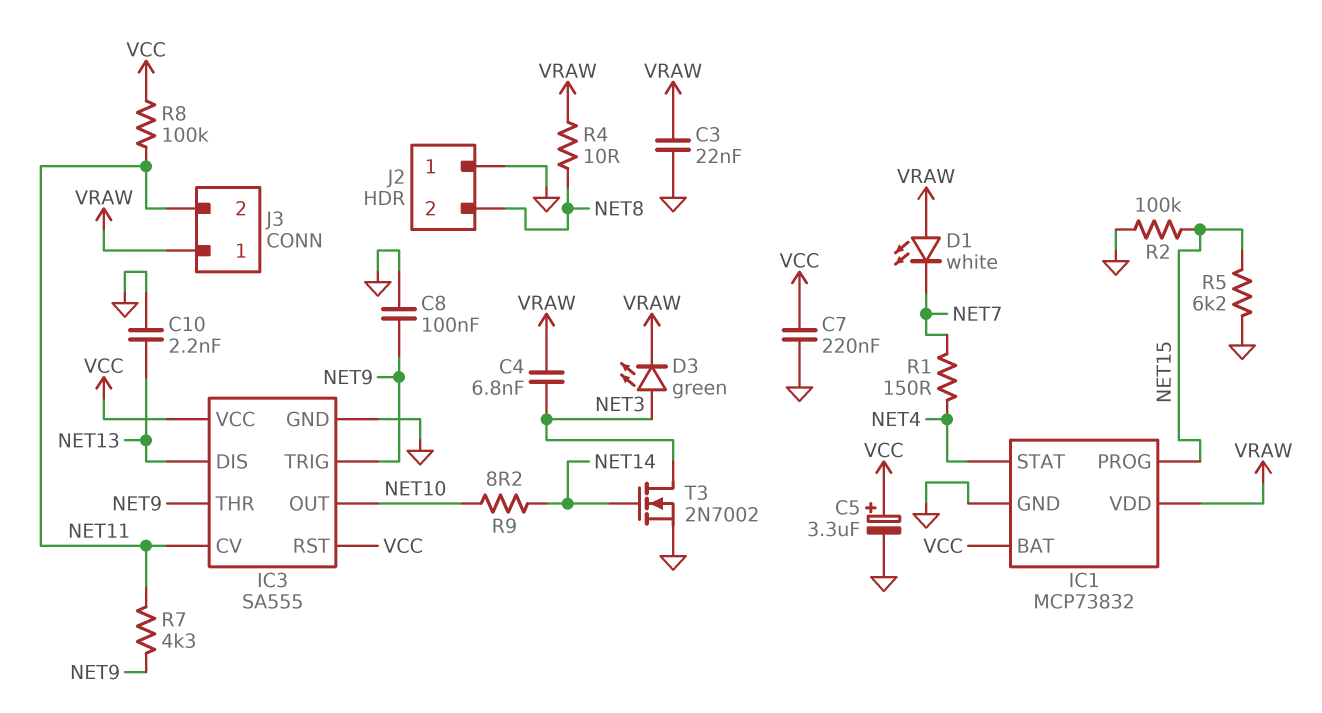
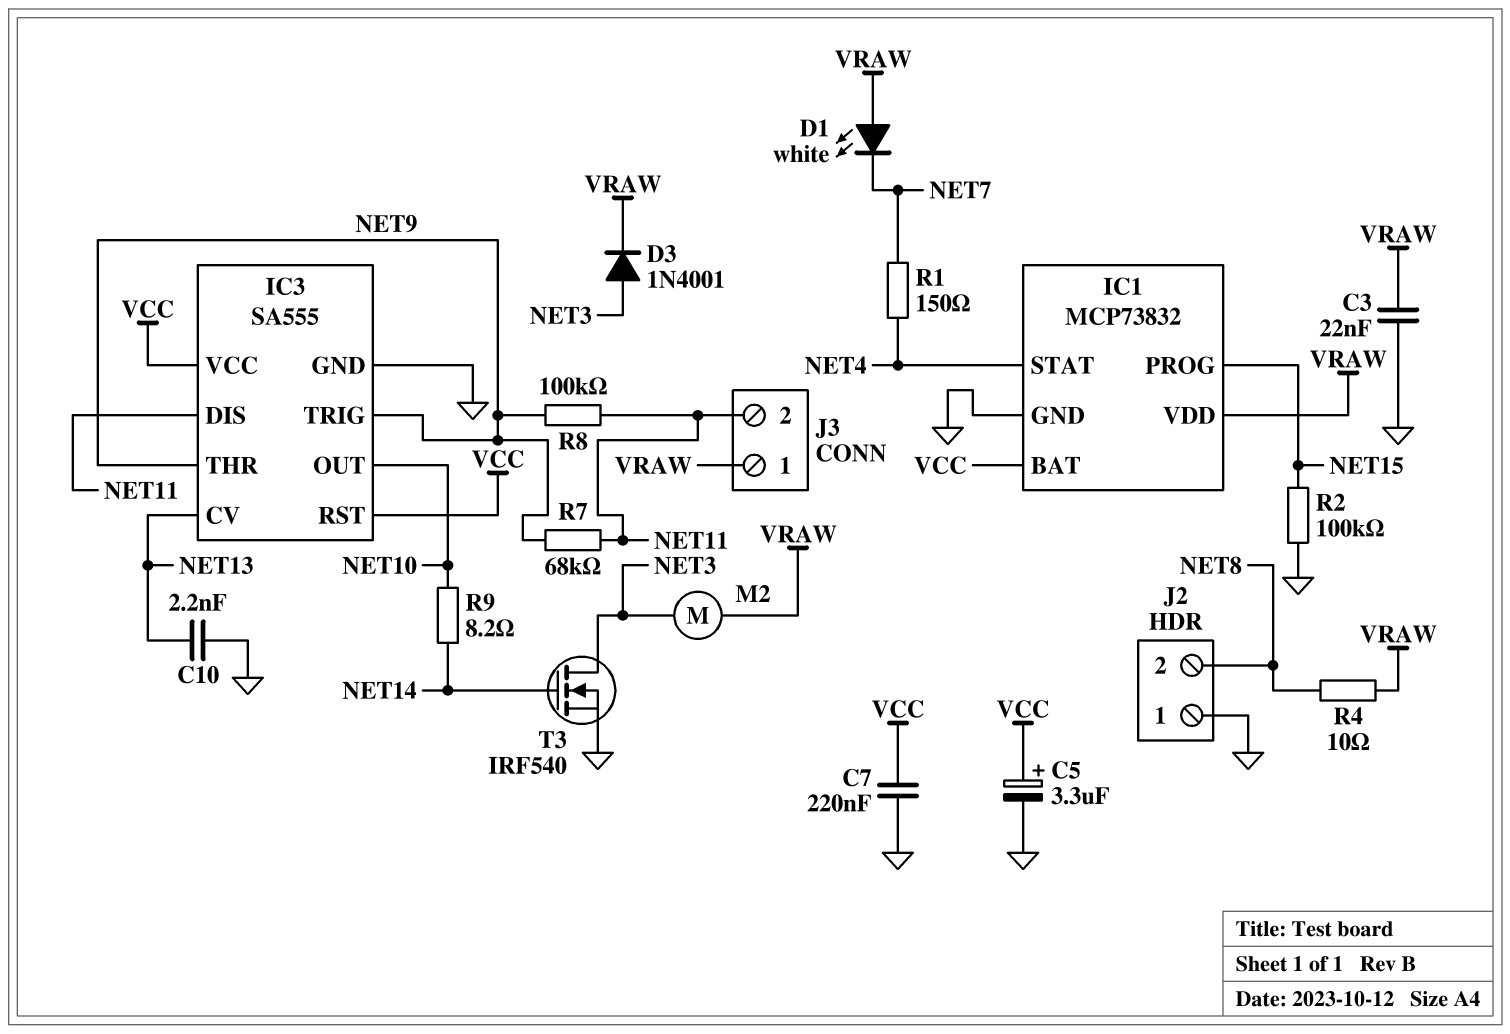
C4: 6.8nF (NET3, VRAW) -> none
C8: 100nF (GND, NET9) -> none
D3: LED green (A NET3, K VRAW) -> diode 1N4001 (A NET3, K VRAW)
IC3 pin CV: NET11 -> NET13
IC3 pin DIS: NET13 -> NET11
M2: none -> motor (NET3, VRAW)
R5: 6.2k (GND, NET15) -> none
R7: 4.3k (NET9, NET11) -> 68k (NET9, NET11)
R8: 100k (NET11, VCC) -> 100k (NET9, NET11)
T3: NMOS 2N7002 (G NET14, D NET3, S GND) -> NMOS IRF540 (G NET14, D NET3, S GND)

